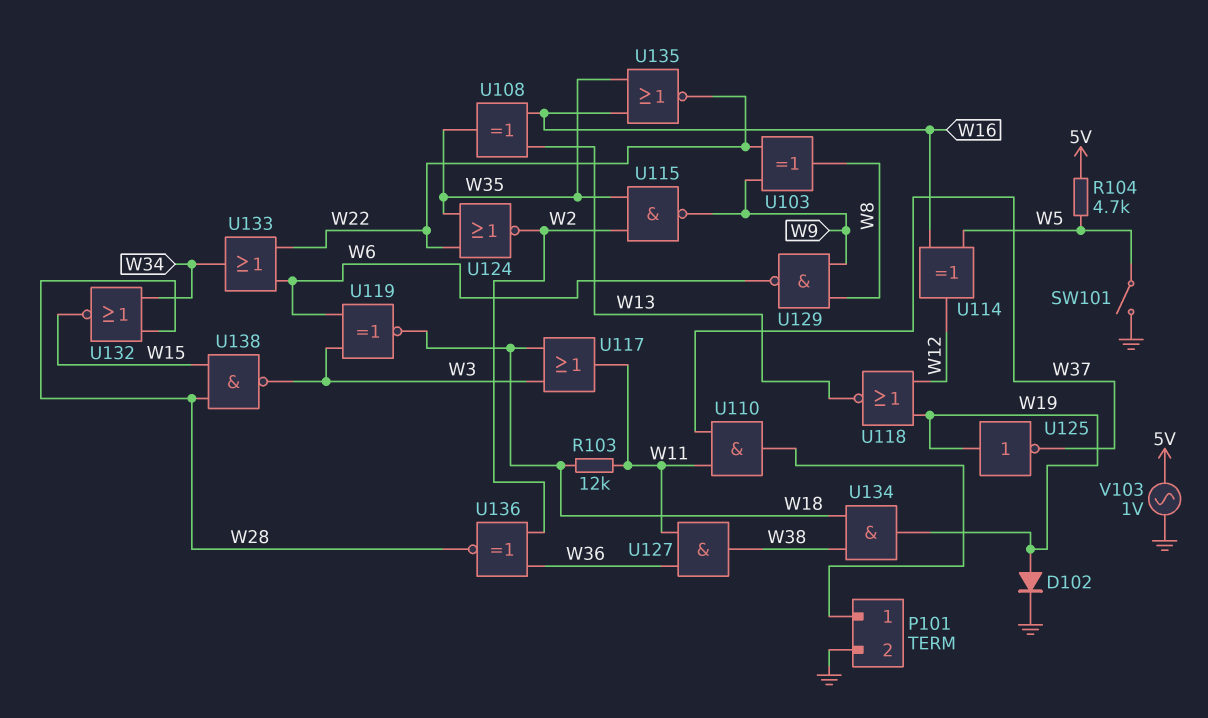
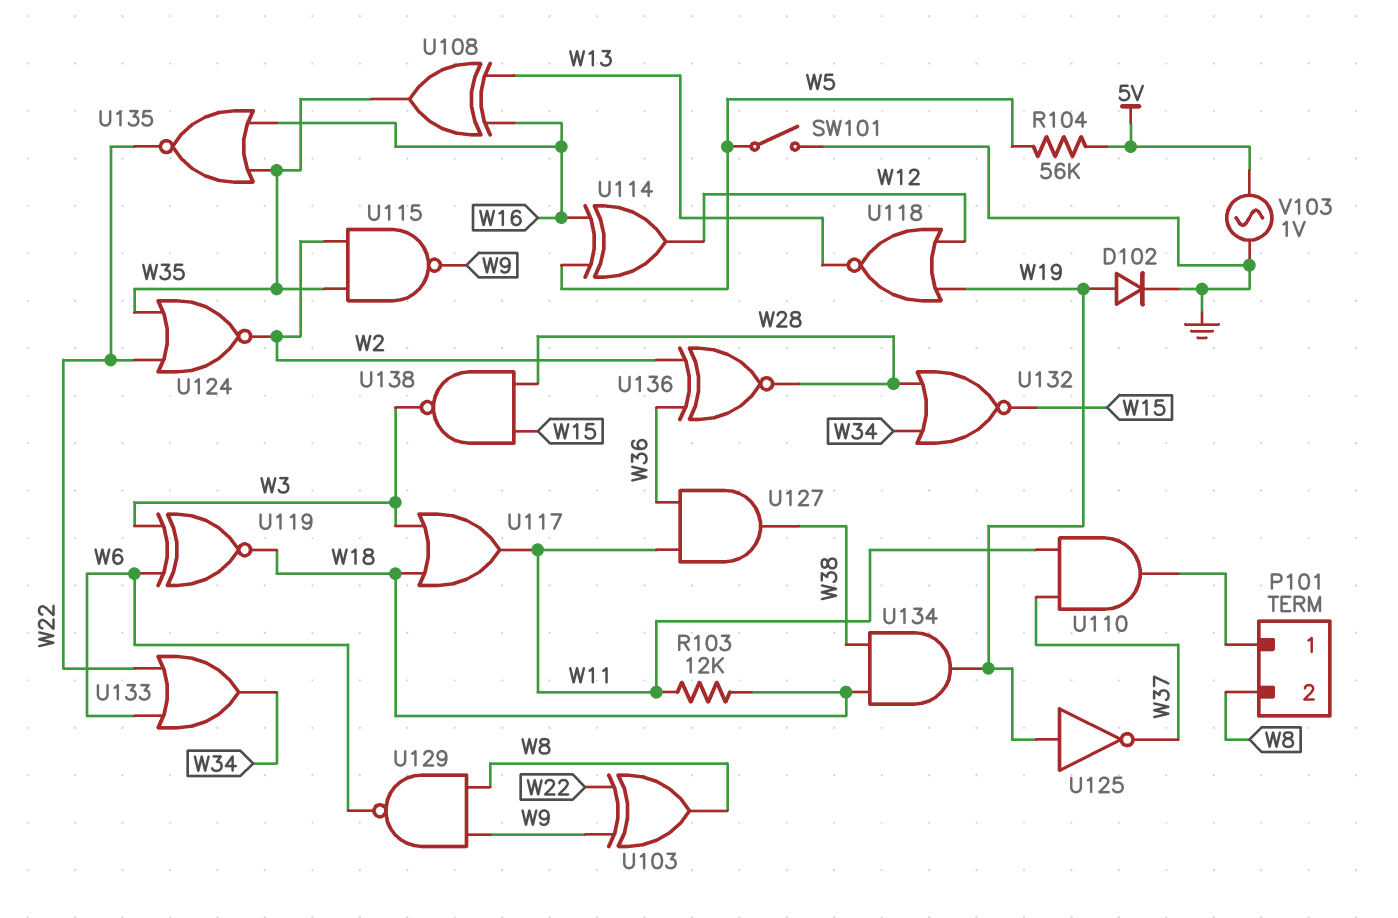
P101 pin 2: GND -> W8
R104: 4.7k (5V, W5) -> 56k (5V, W5)

